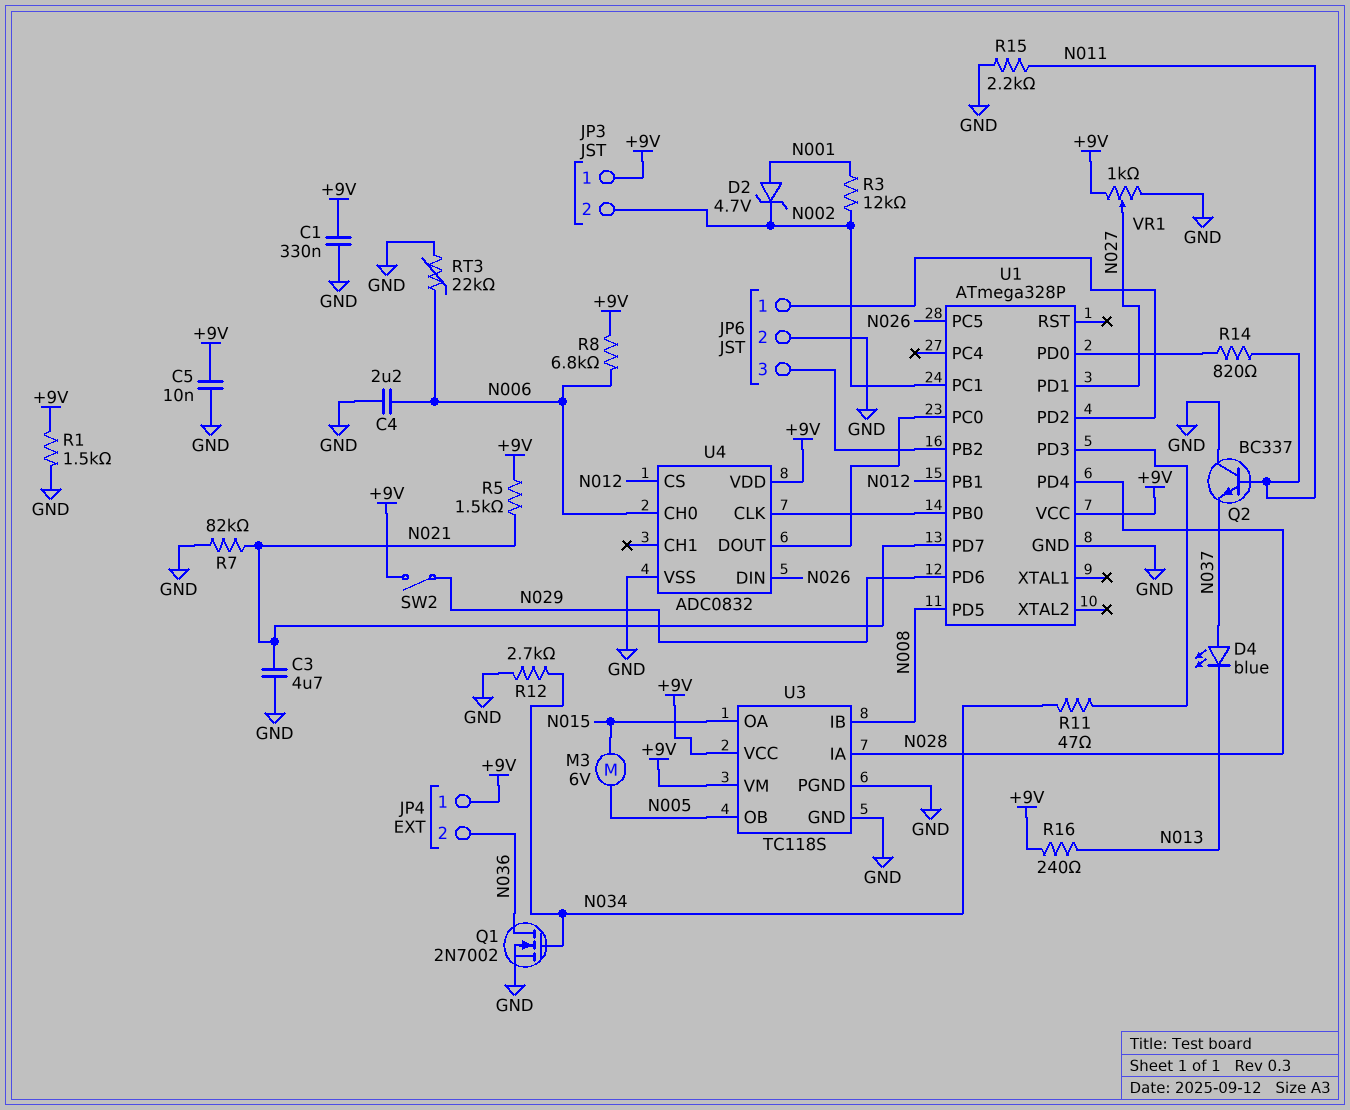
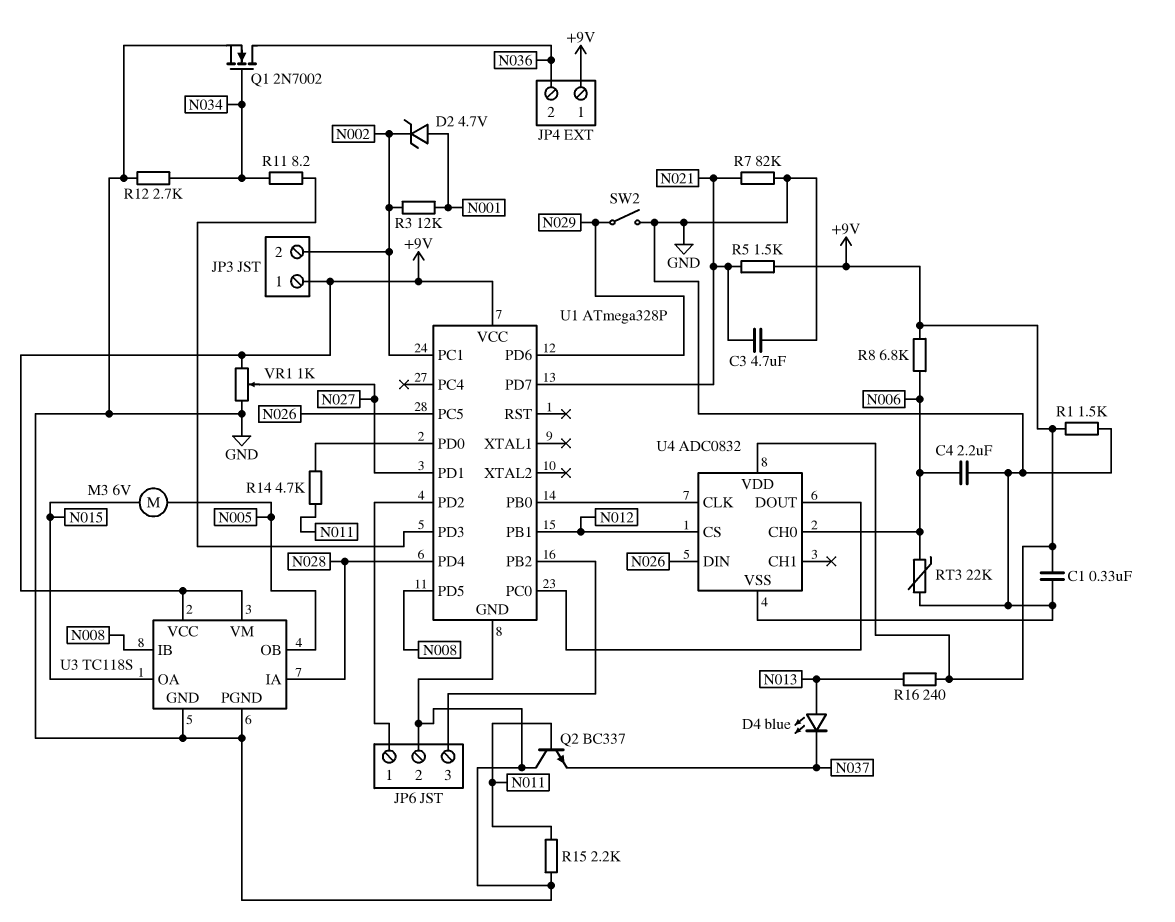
C5: 10nF (+9V, GND) -> none
D4: LED blue (A N037, K N013) -> LED blue (A N013, K N037)
R11: 47 (N034, U1/PD3) -> 8.2 (N034, U1/PD3)
R14: 820 (N011, U1/PD0) -> 4.7k (N011, U1/PD0)
SW2: switch (+9V, N029) -> switch (GND, N029)

